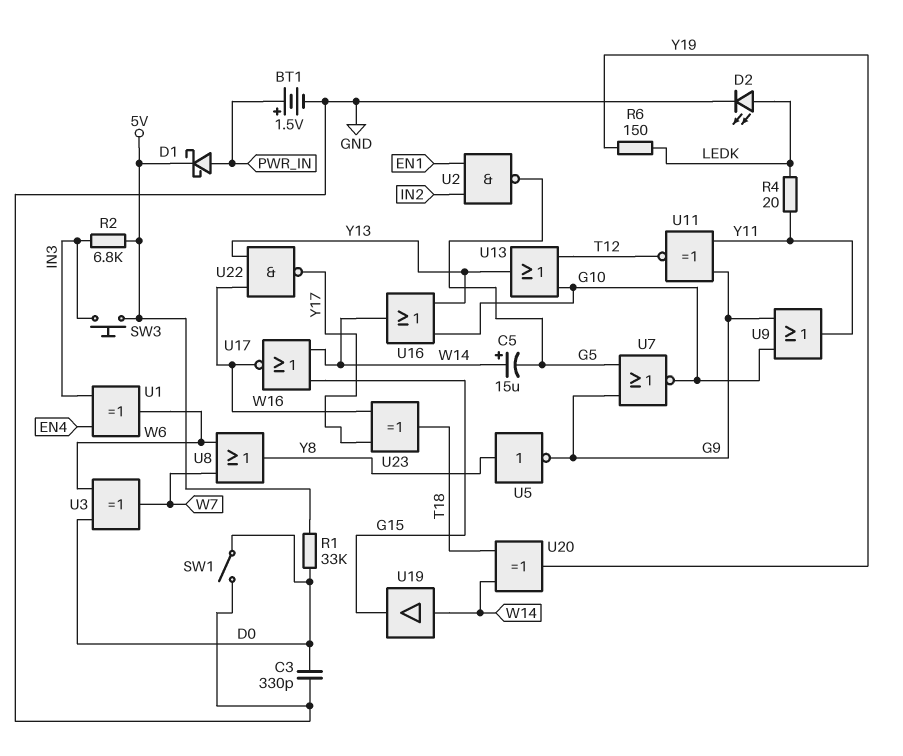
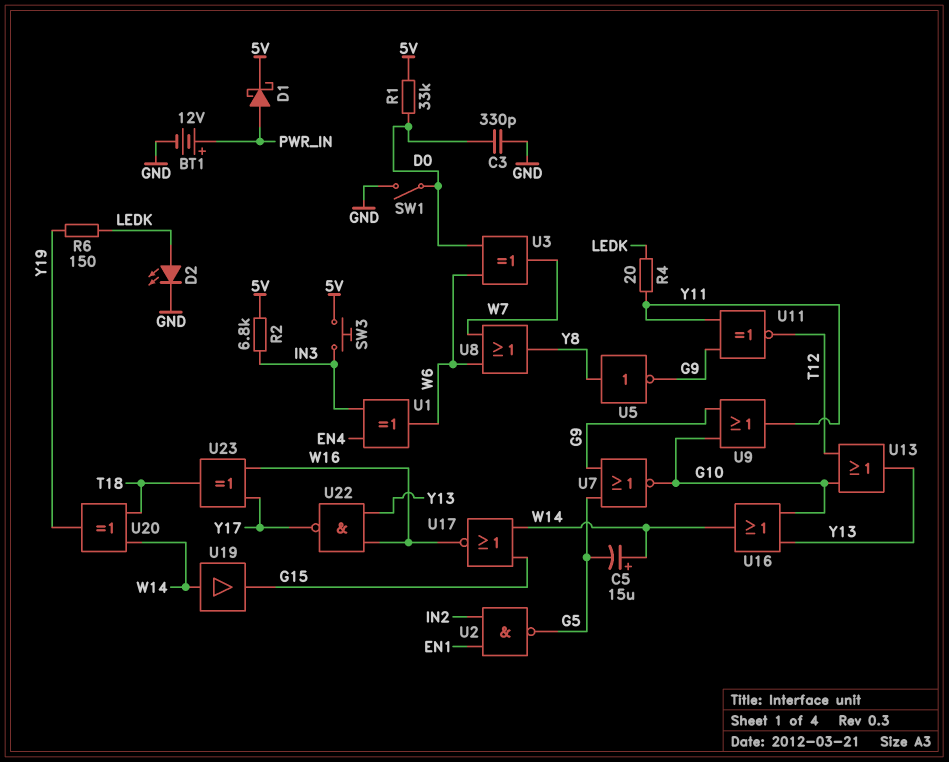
BT1: 1.5V (plus PWR_IN, minus GND) -> 12V (plus PWR_IN, minus GND)

